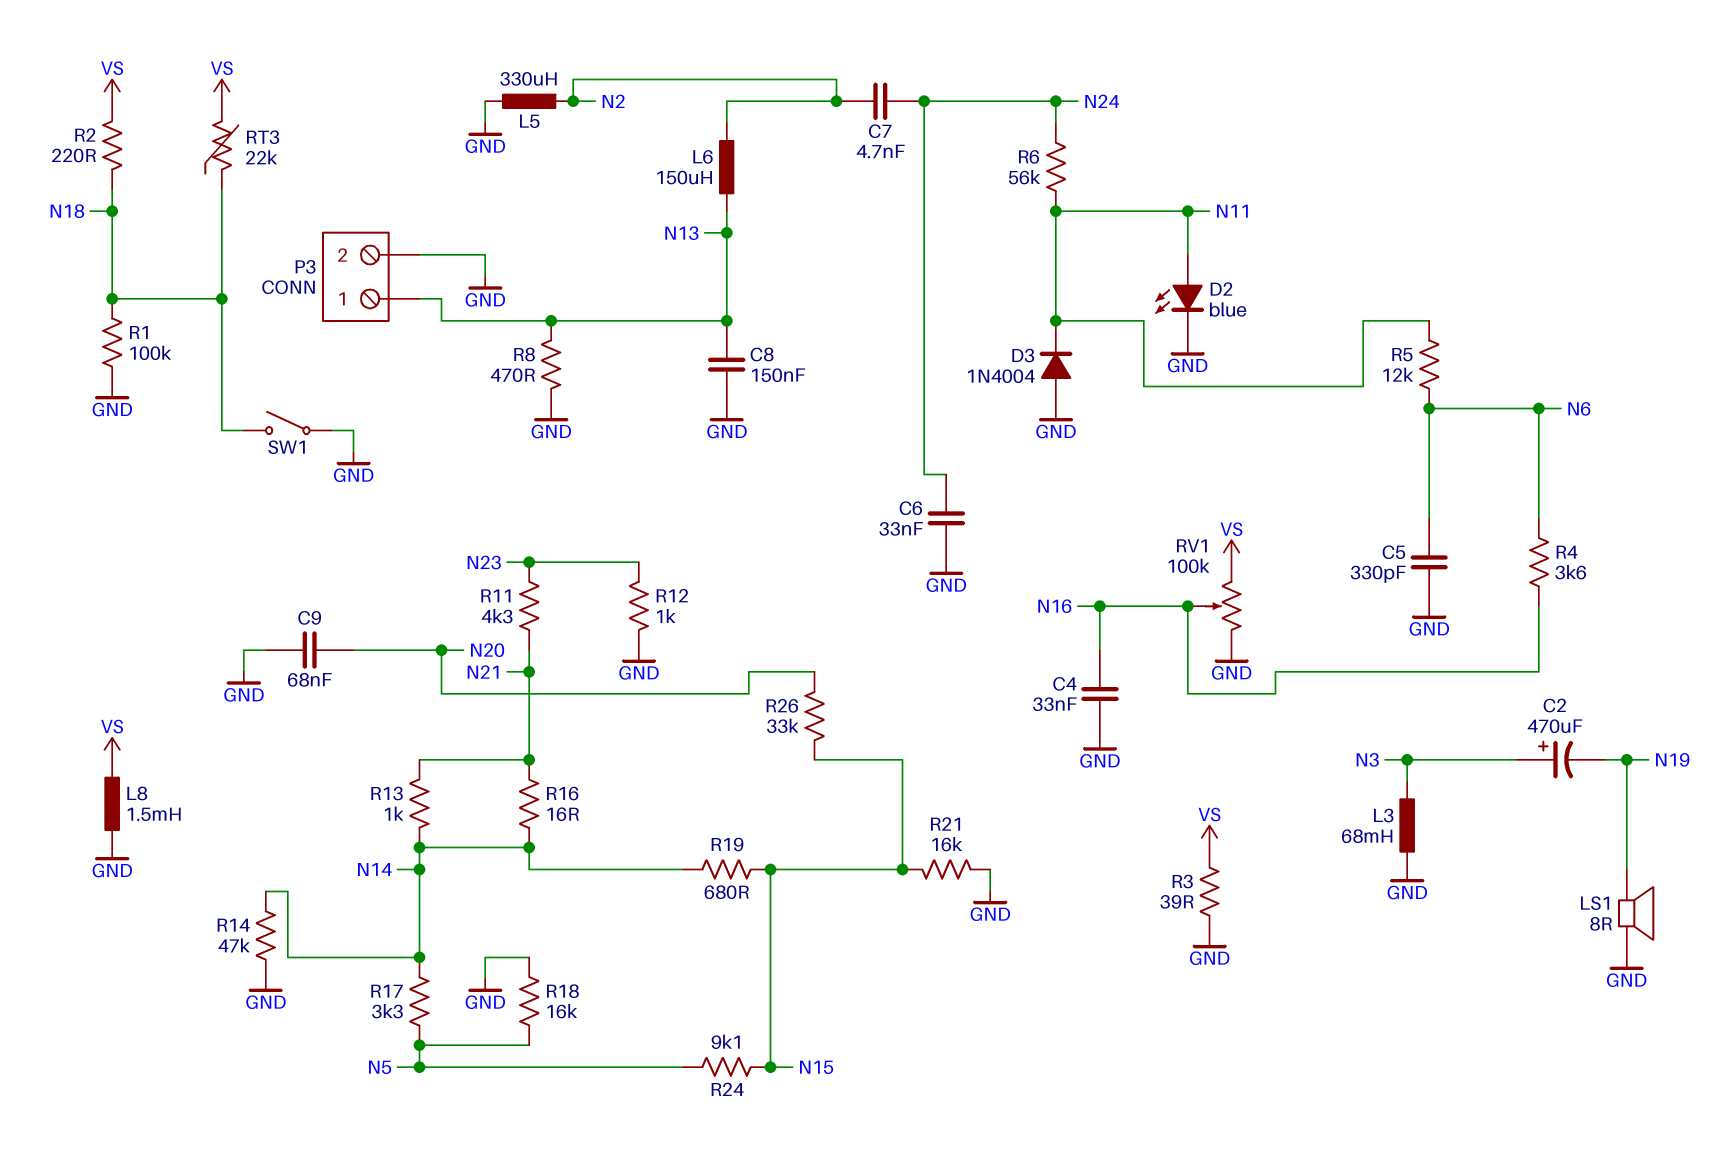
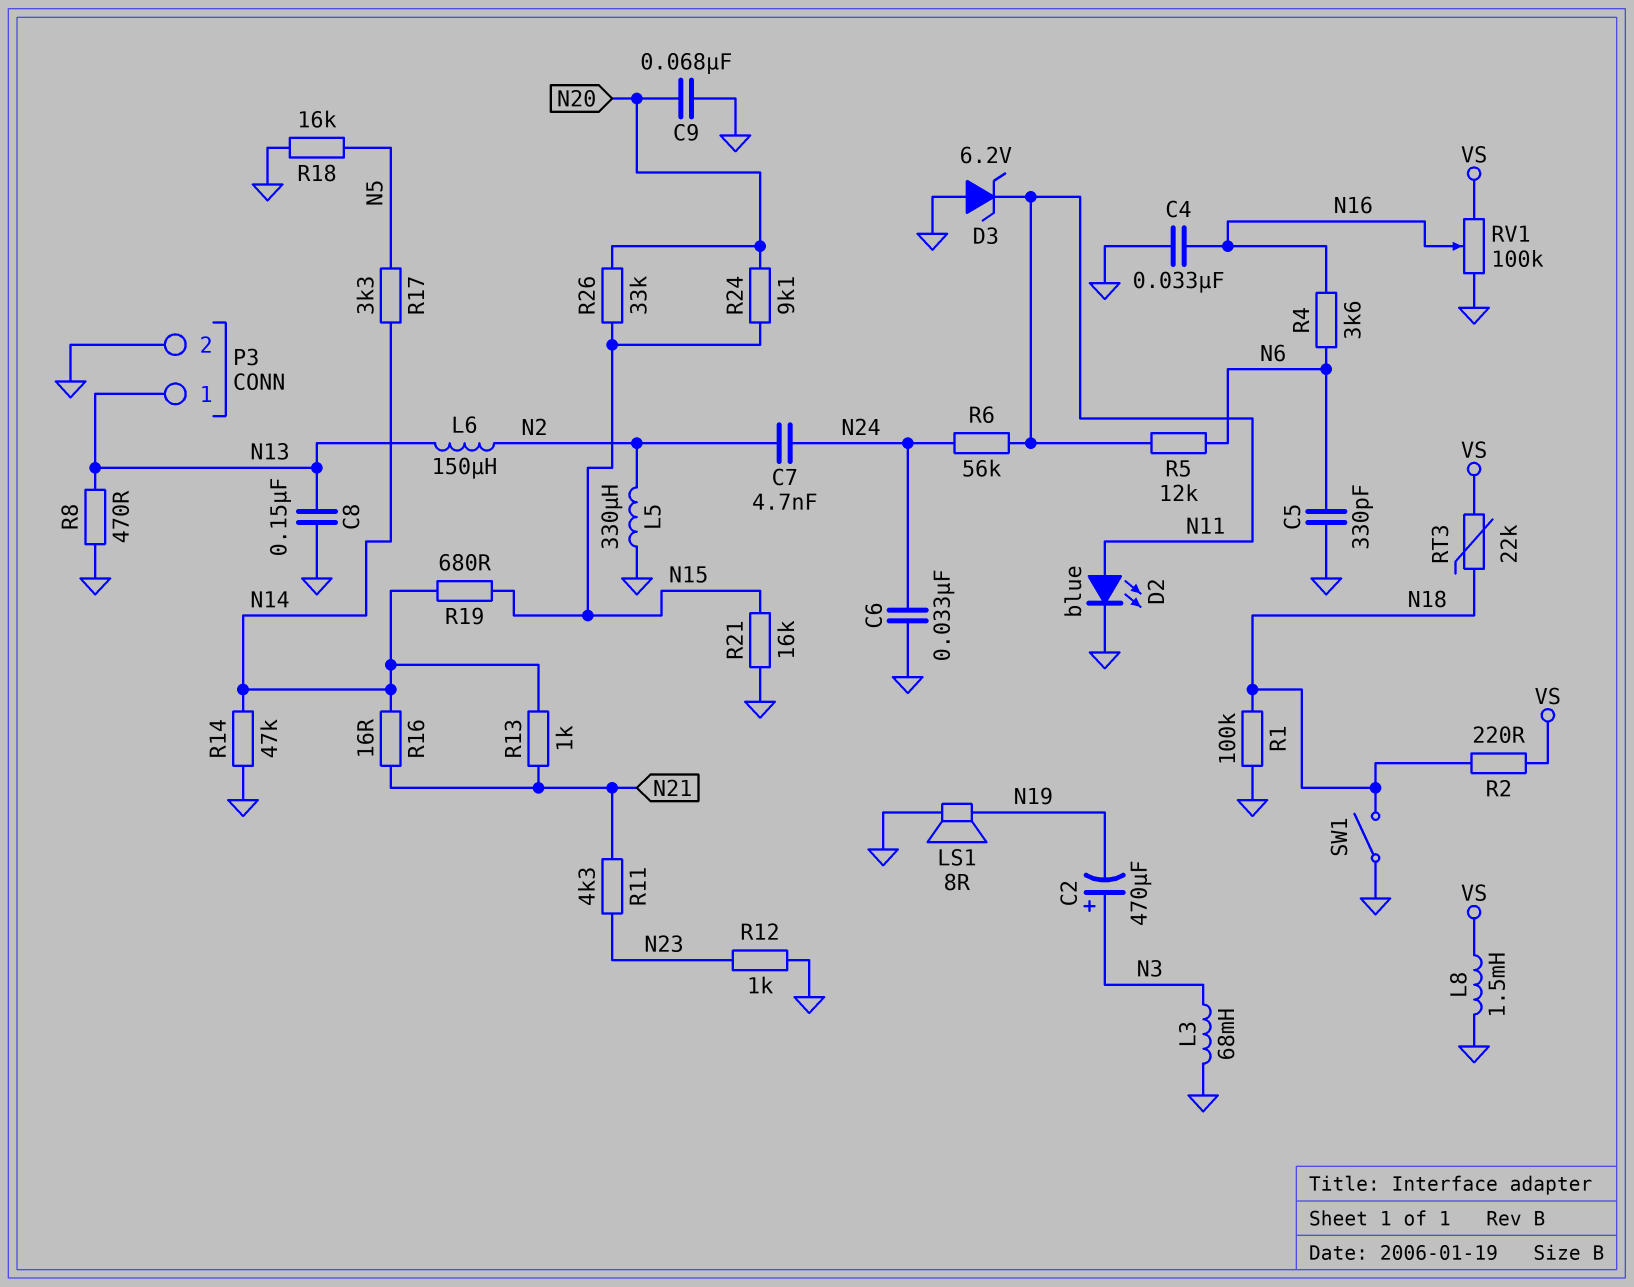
D3: diode 1N4004 (A GND, K N11) -> zener 6.2V (A GND, K N11)
R3: 39 (GND, VS) -> none
R24: 9.1k (N5, N15) -> 9.1k (N15, N20)

